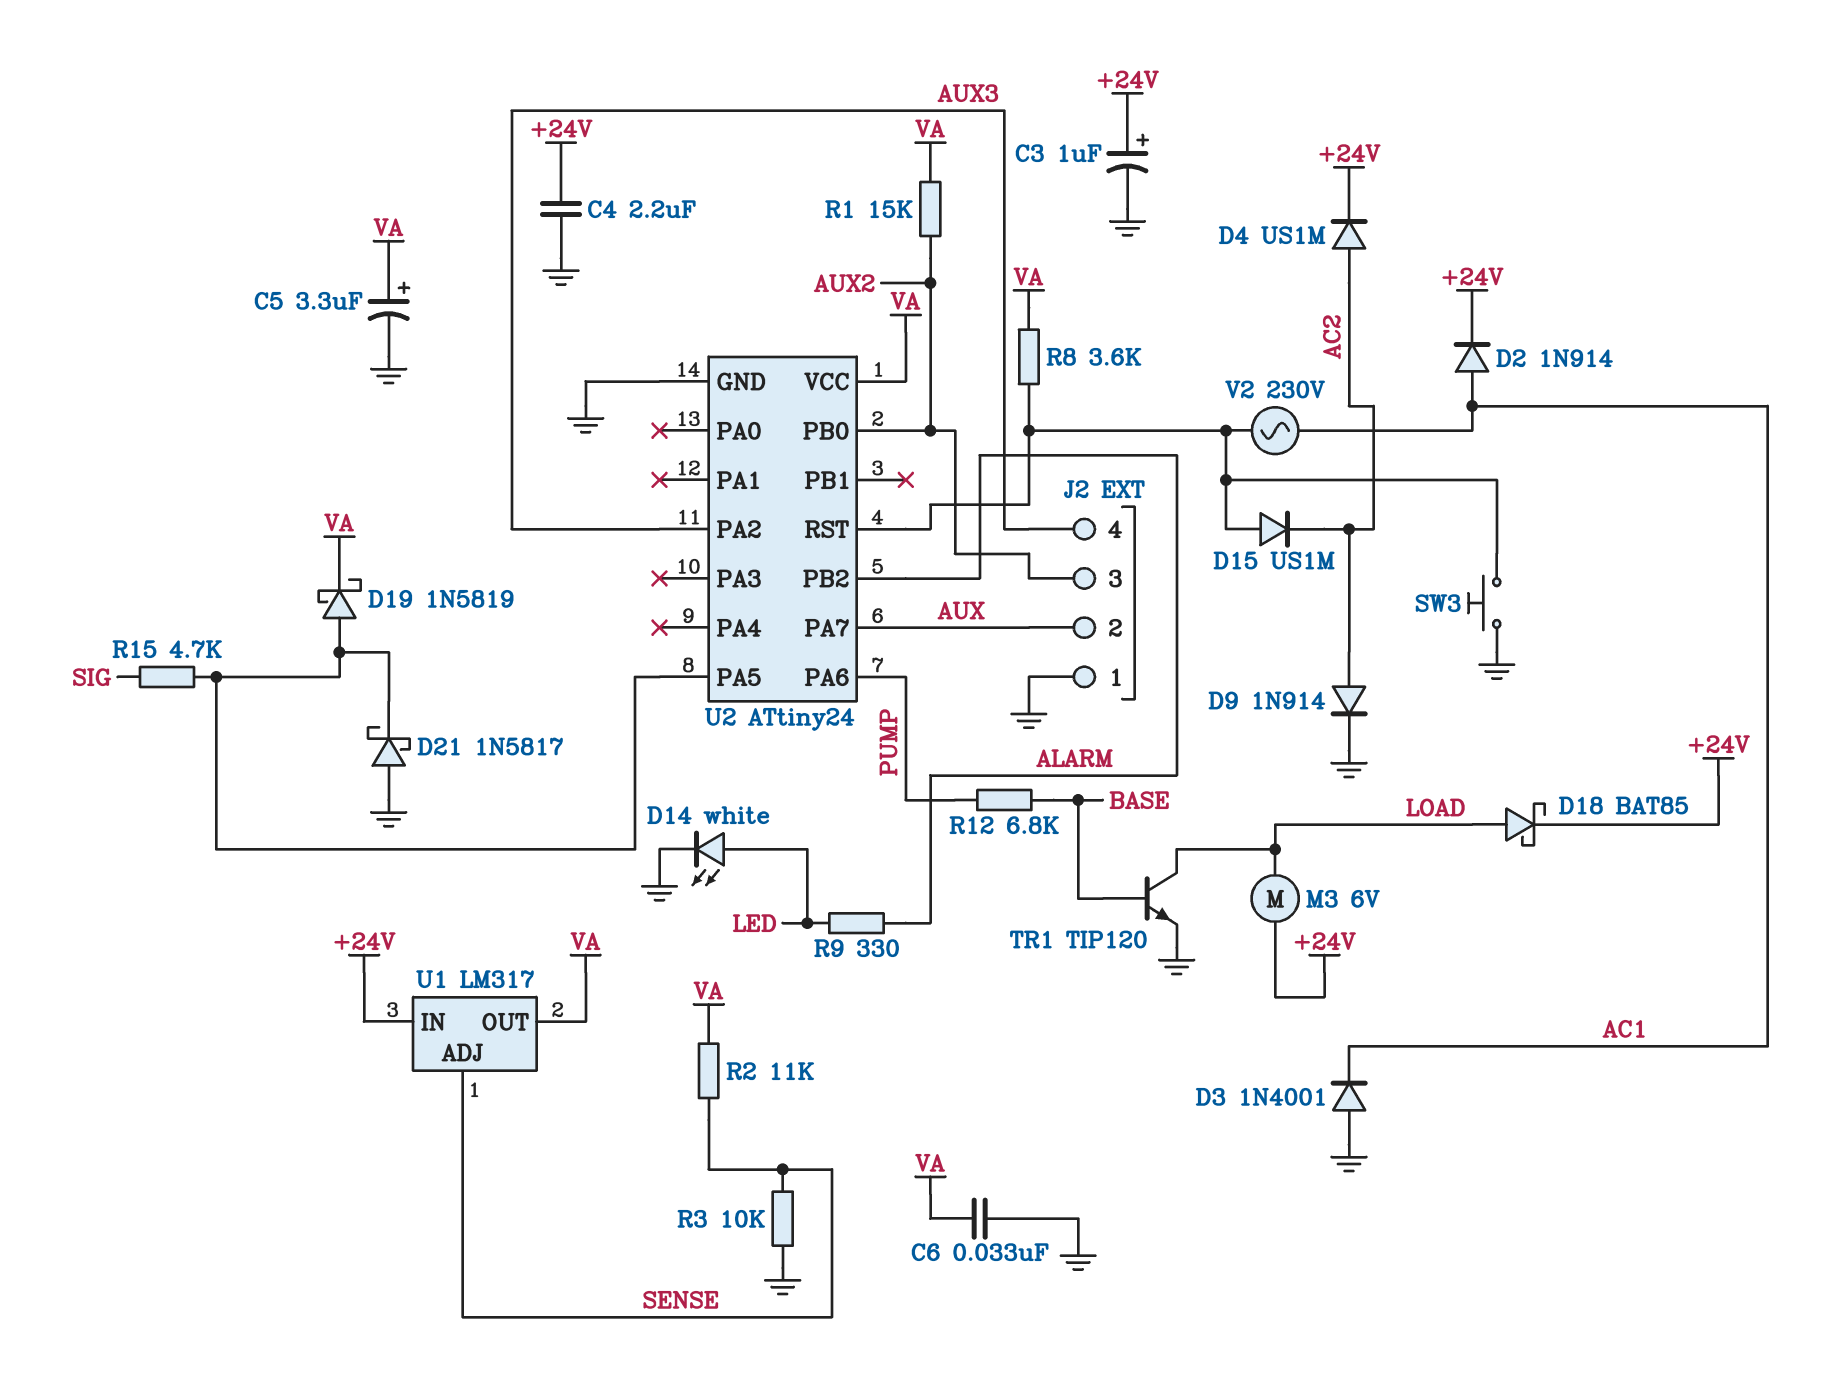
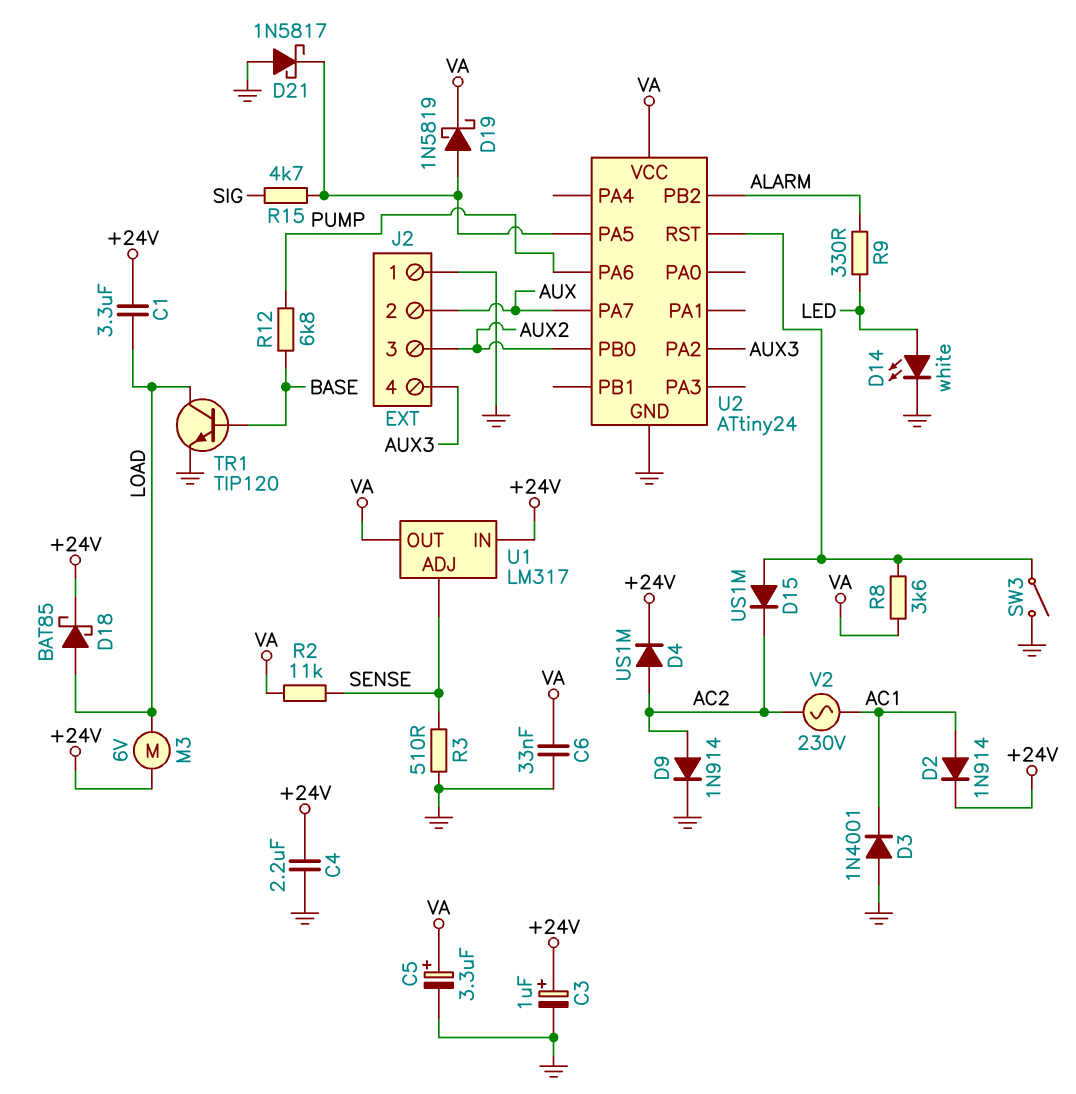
C1: none -> 3.3uF (+24V, LOAD)
R1: 15k (AUX2, VA) -> none
R3: 10k (GND, SENSE) -> 510 (GND, SENSE)
SW3: button (GND, U2/RST) -> switch (GND, U2/RST)
V2: AC 230V (AC1, U2/RST) -> AC 230V (AC1, AC2)

